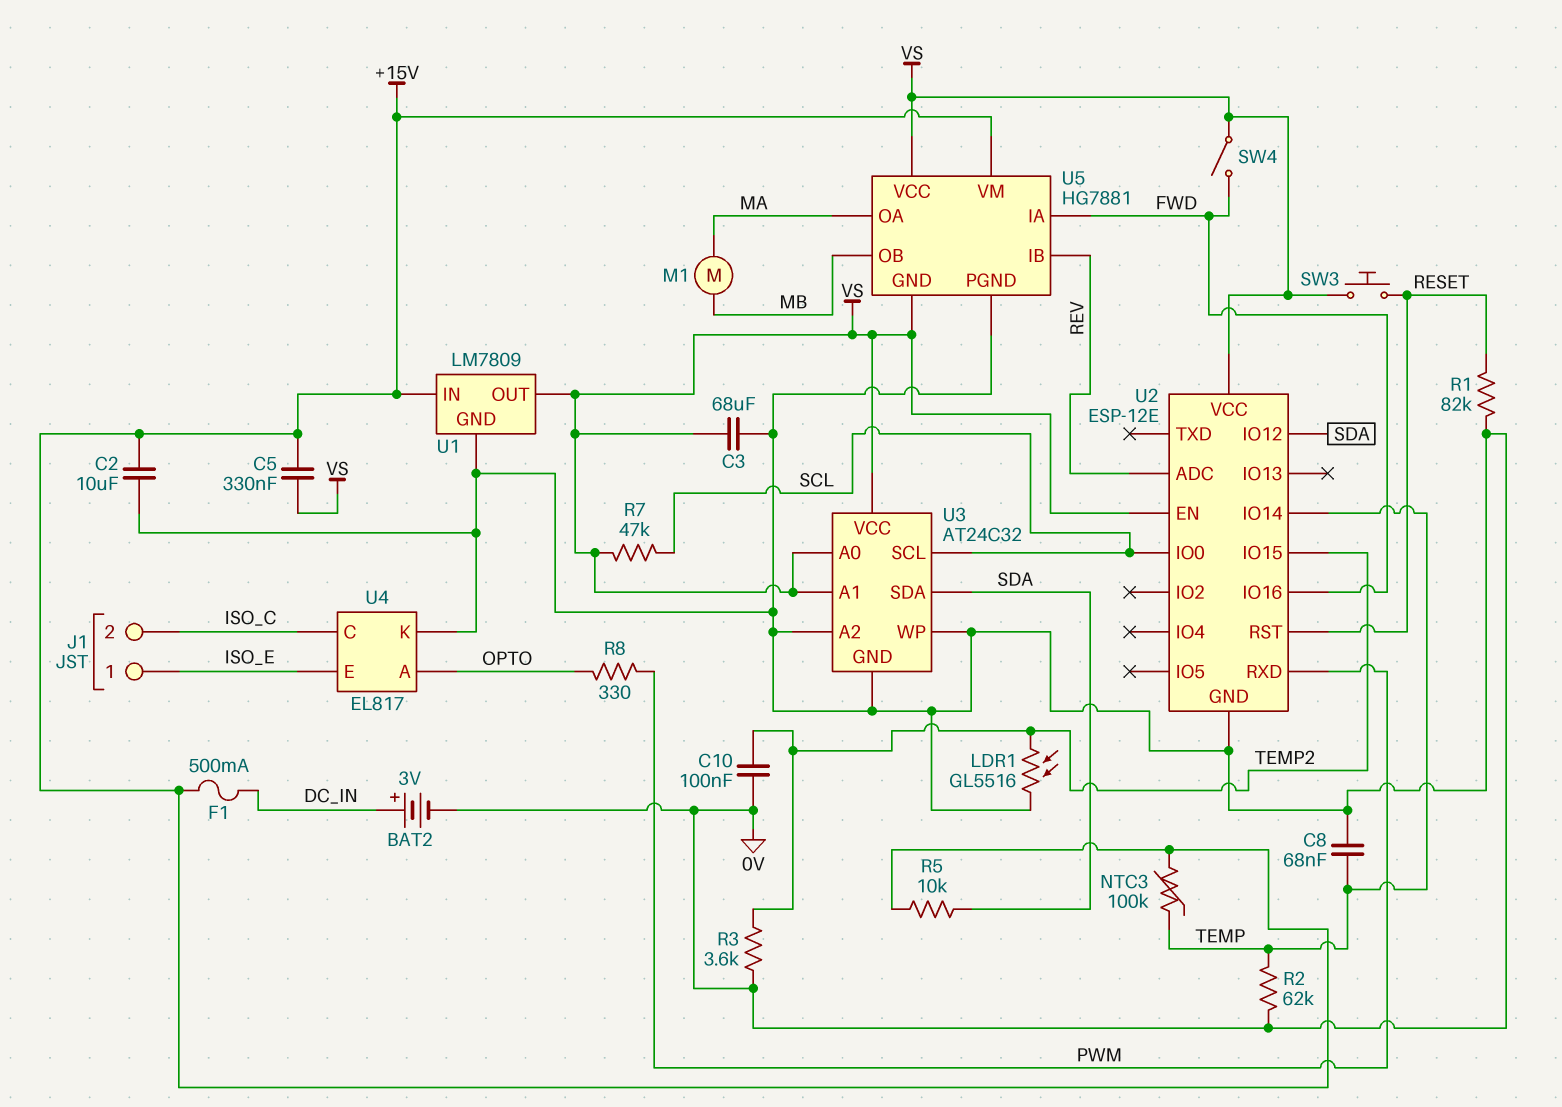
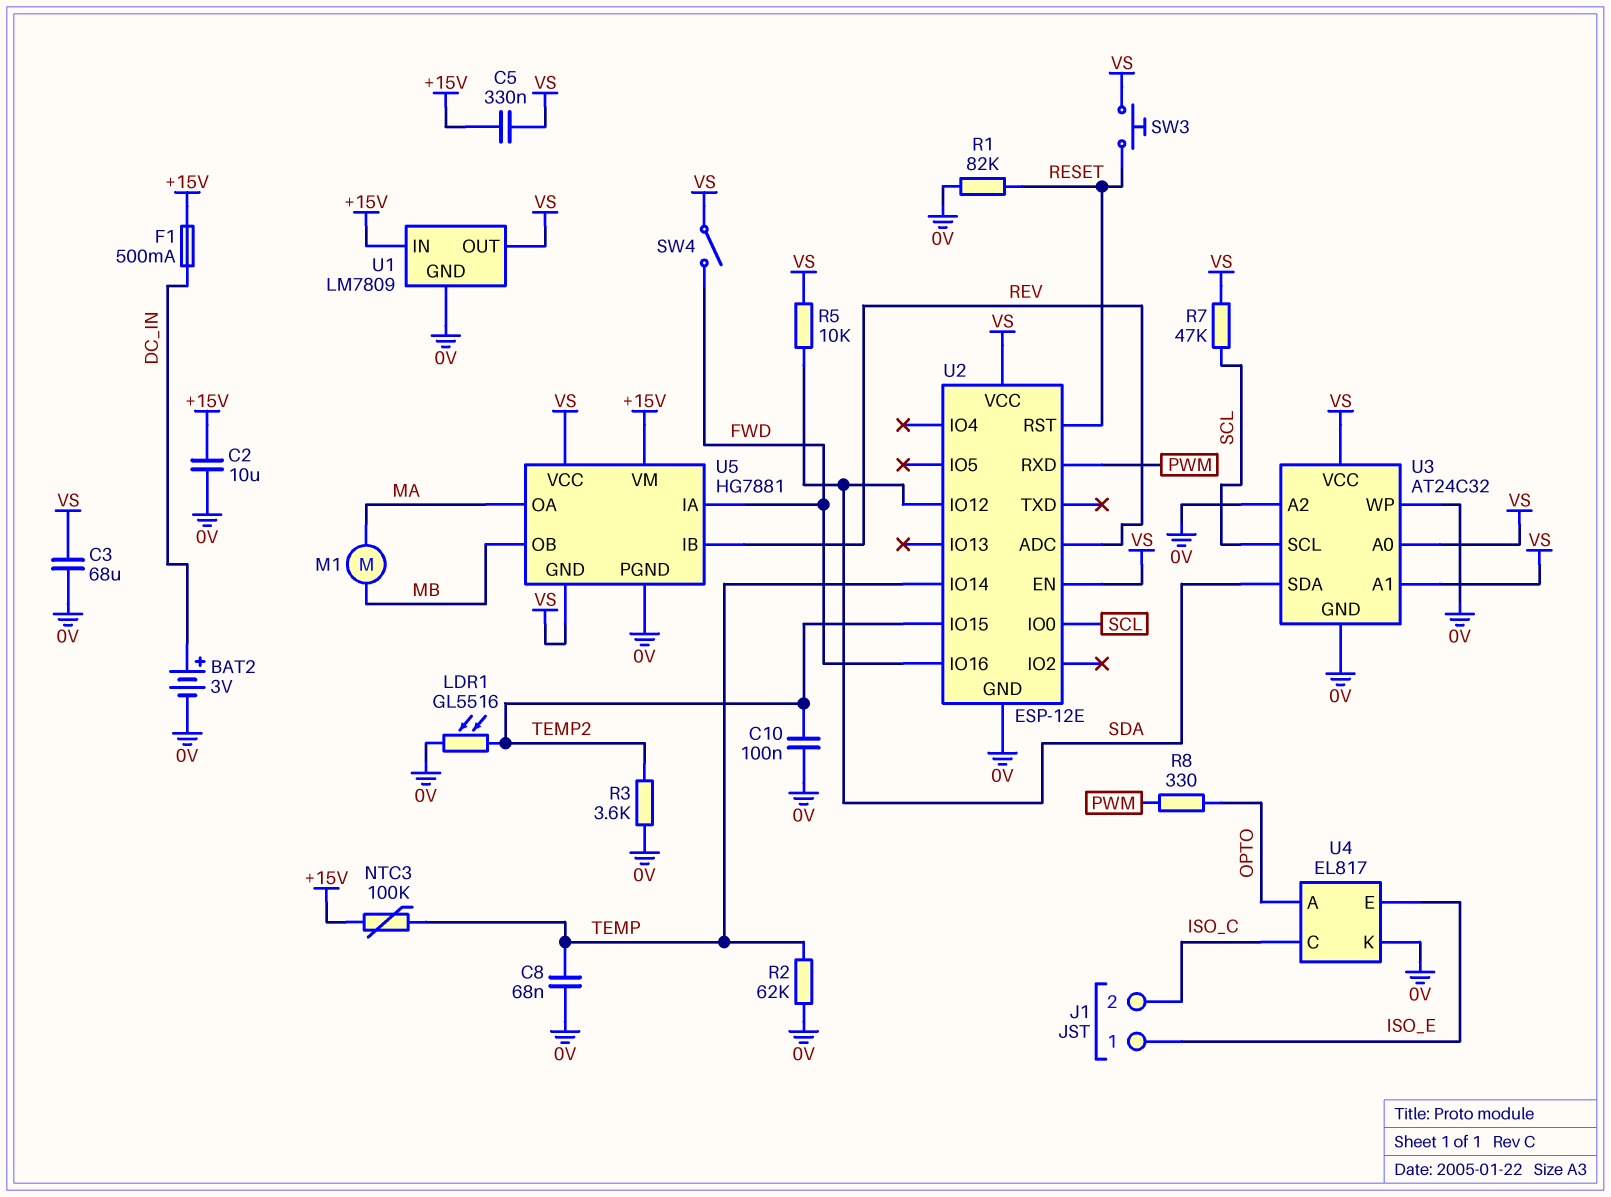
R5: 10k (+15V, SDA) -> 10k (SDA, VS)

